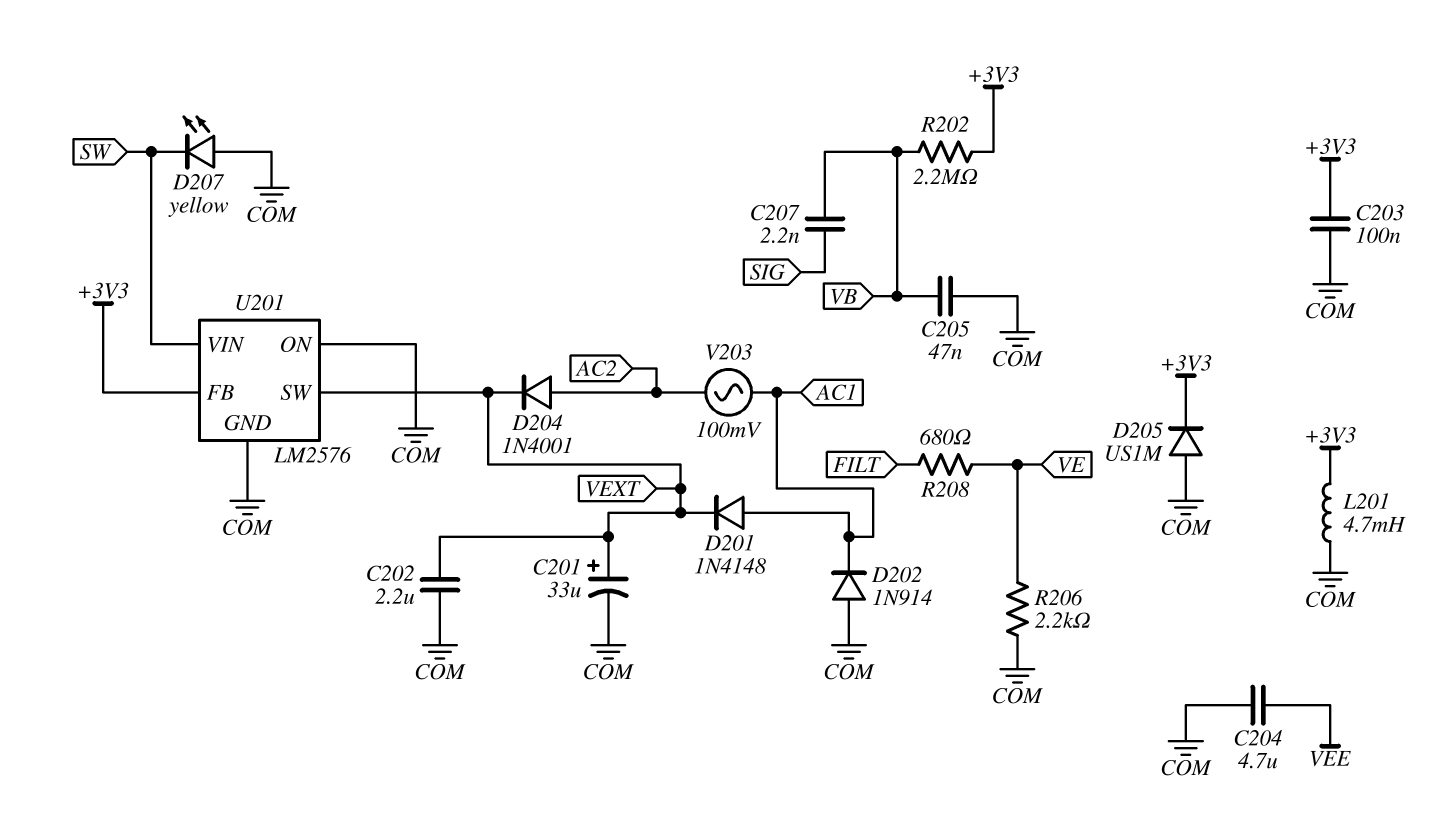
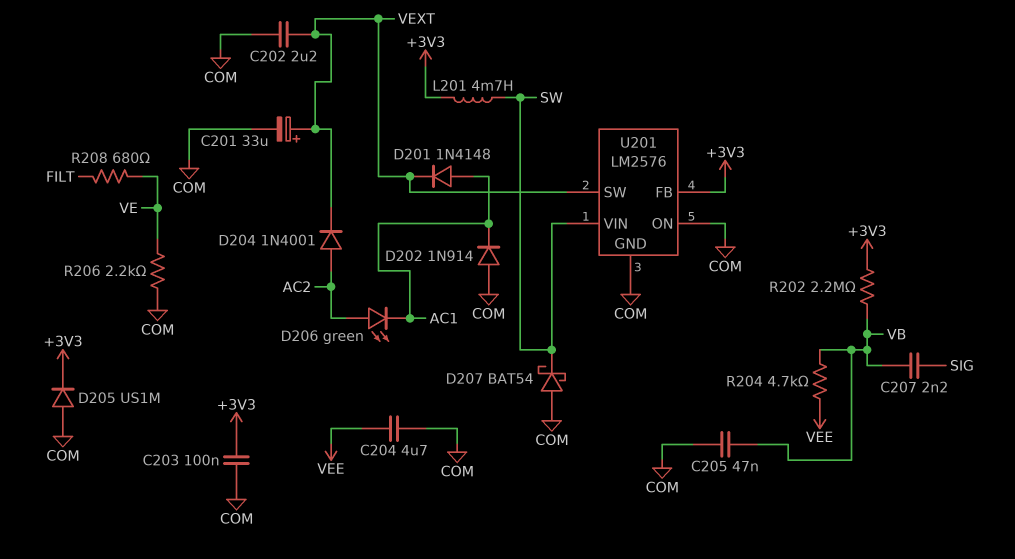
D206: none -> LED green (A AC2, K AC1)
D207: LED yellow (A COM, K SW) -> schottky BAT54 (A COM, K SW)
L201: 4.7mH (+3V3, COM) -> 4.7mH (+3V3, SW)
R204: none -> 4.7k (VB, VEE)
V203: AC 100mV (AC1, AC2) -> none

